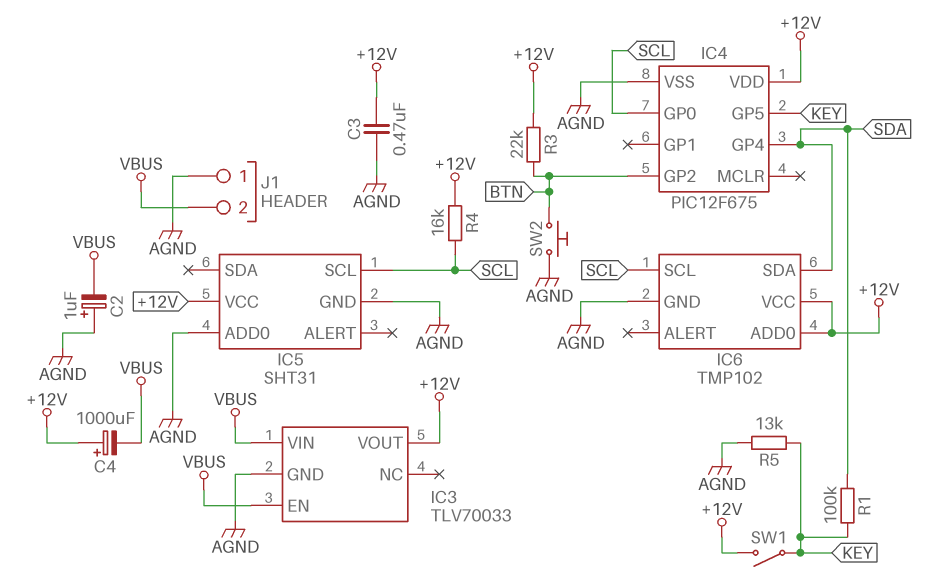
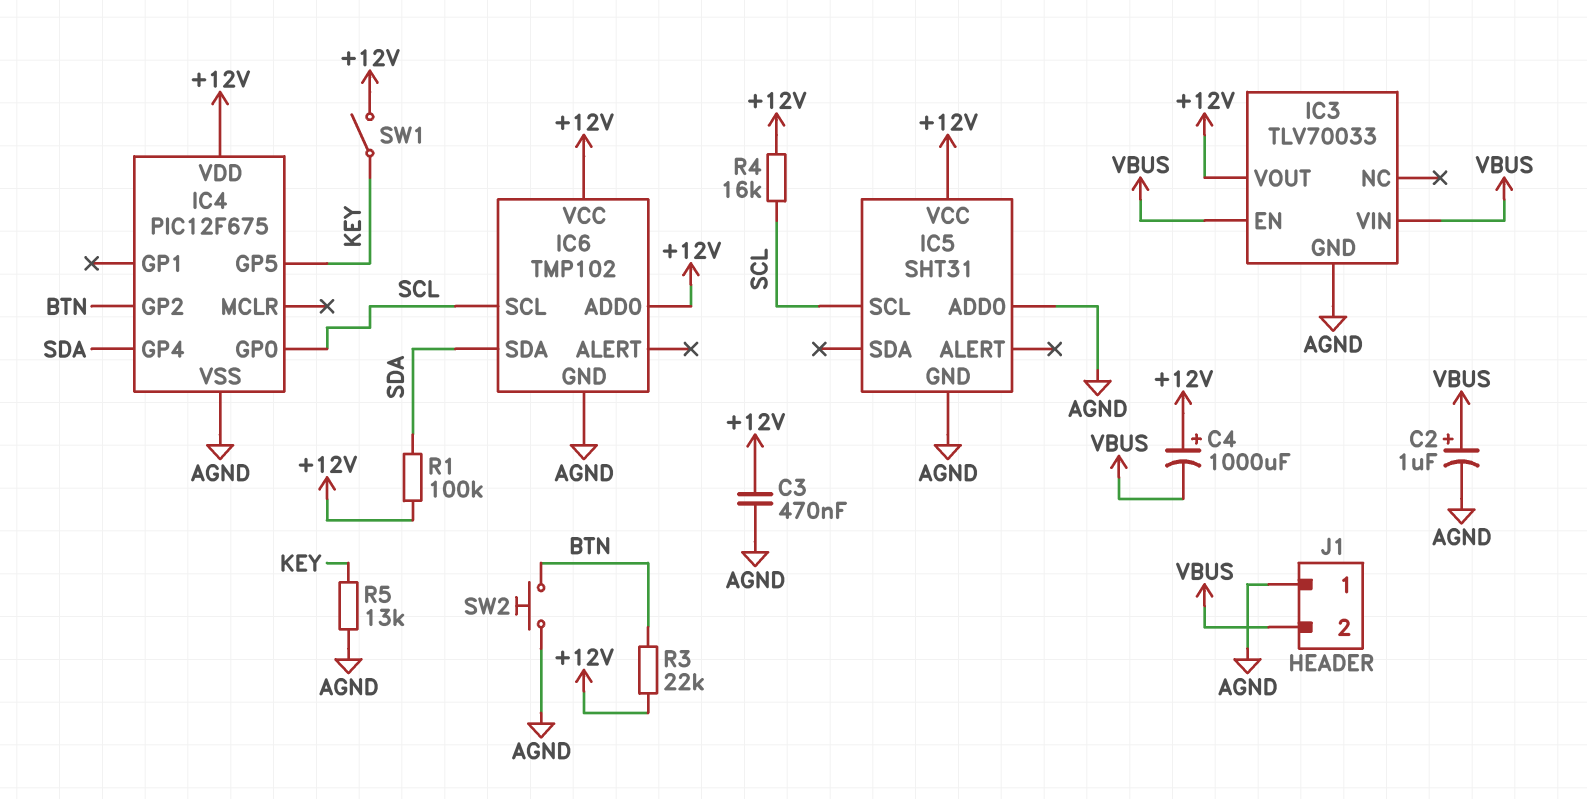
C2: 1uF (plus AGND, minus VBUS) -> 1uF (plus VBUS, minus AGND)
R1: 100k (KEY, SDA) -> 100k (+12V, SDA)

